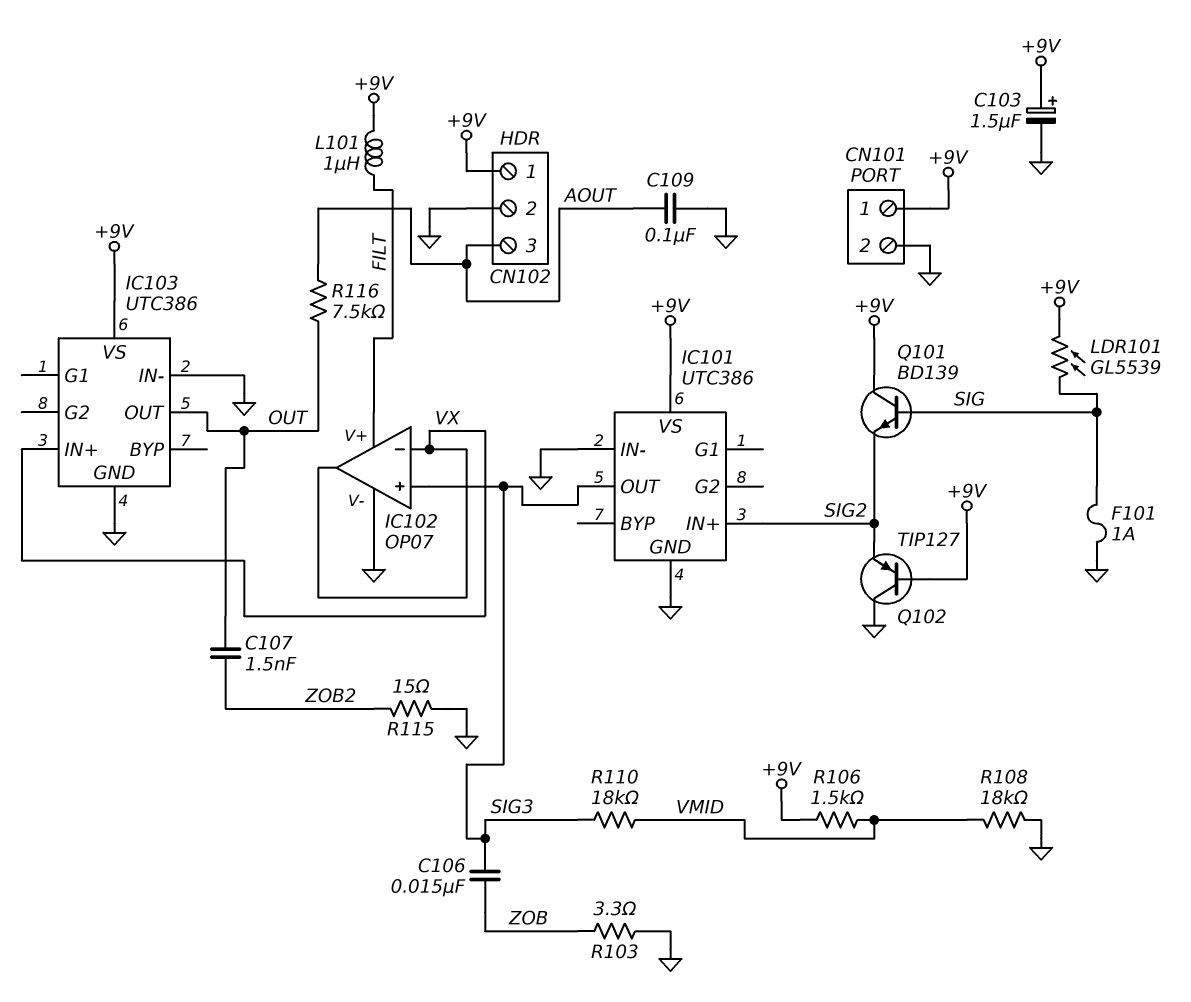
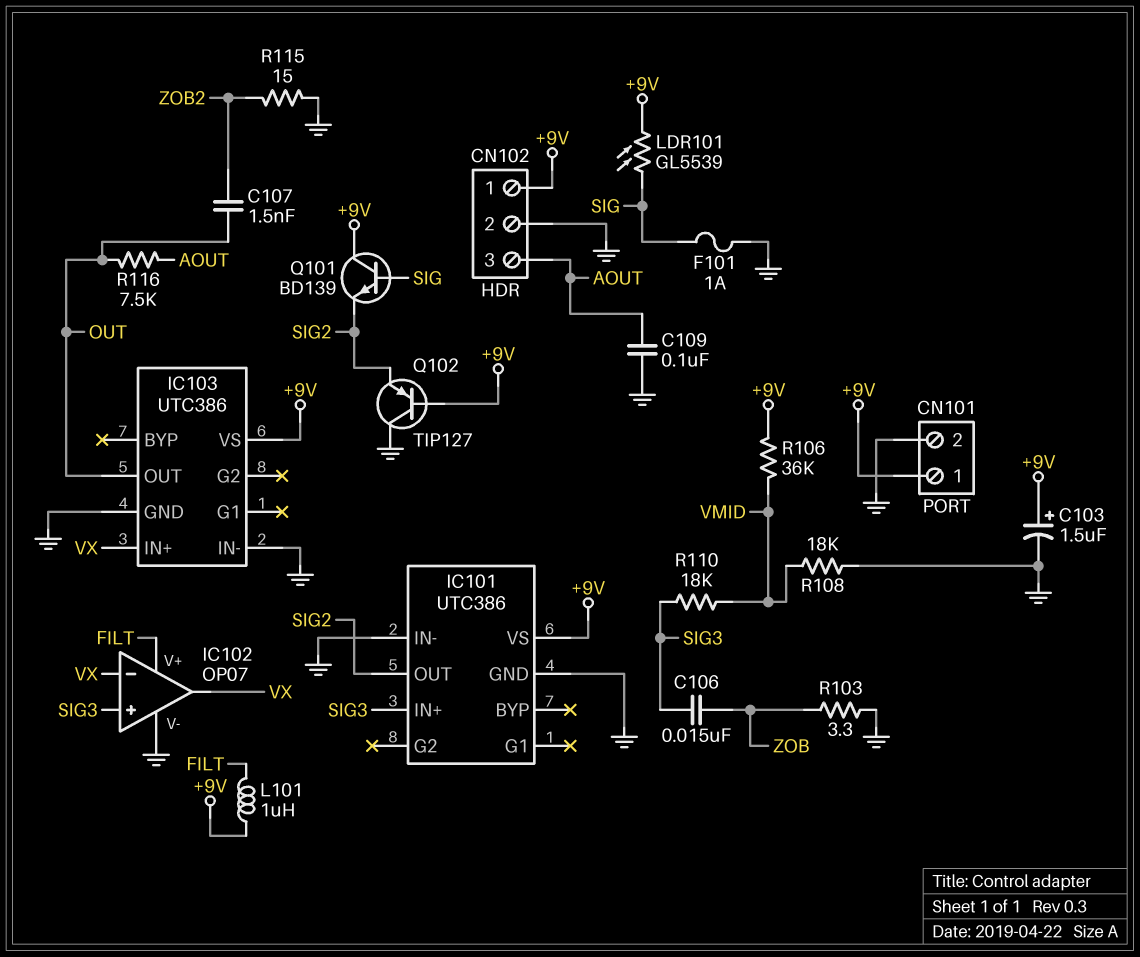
IC101 pin IN+: SIG2 -> SIG3
IC101 pin OUT: SIG3 -> SIG2
R106: 1.5k (+9V, VMID) -> 36k (+9V, VMID)

